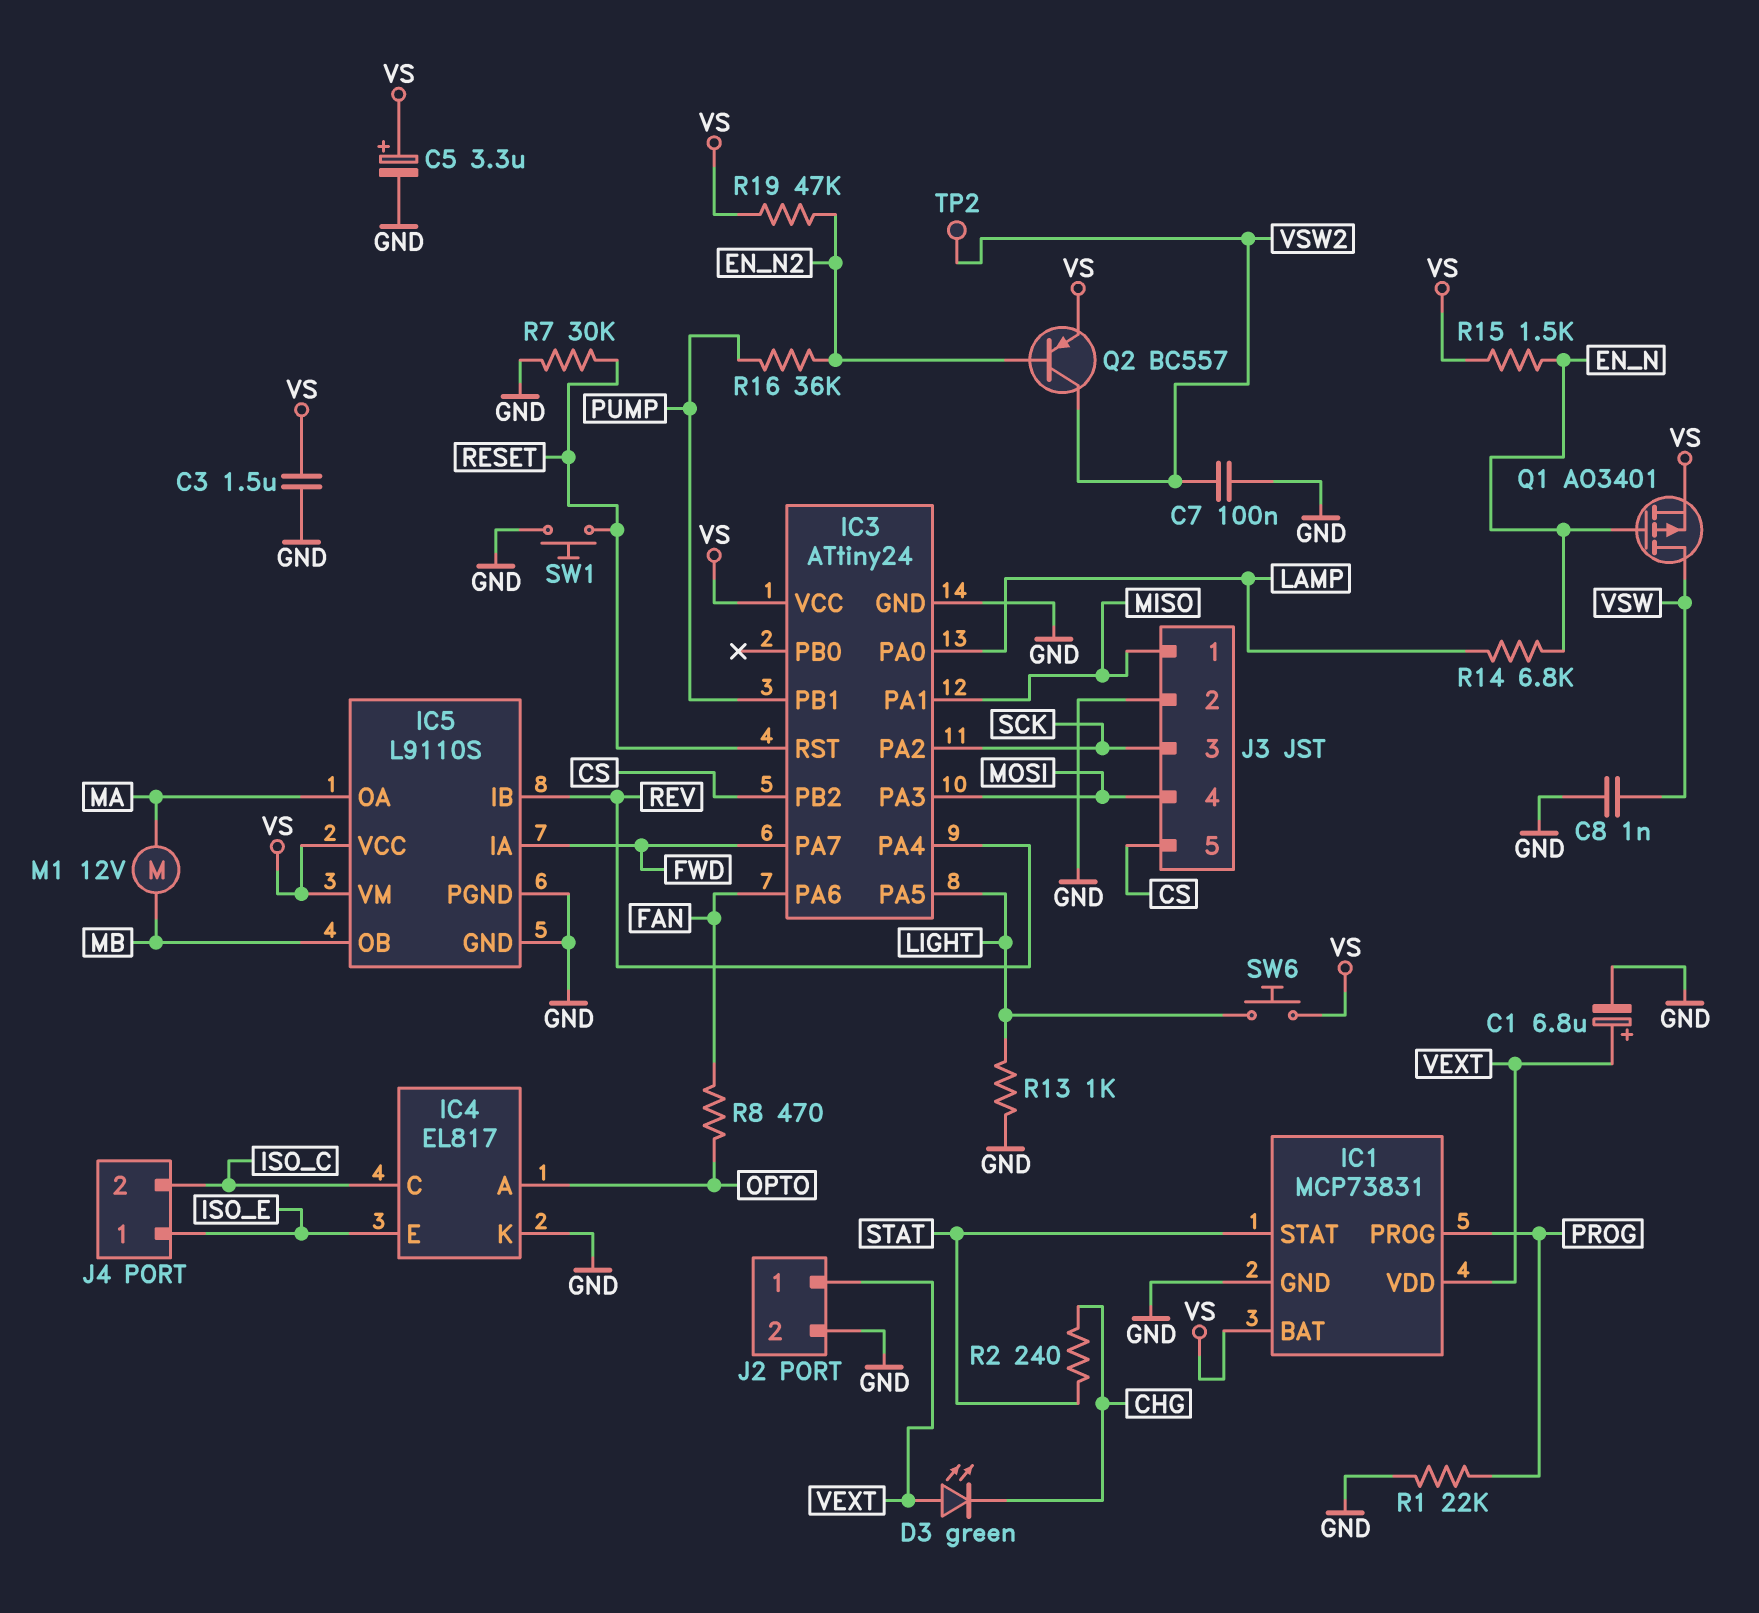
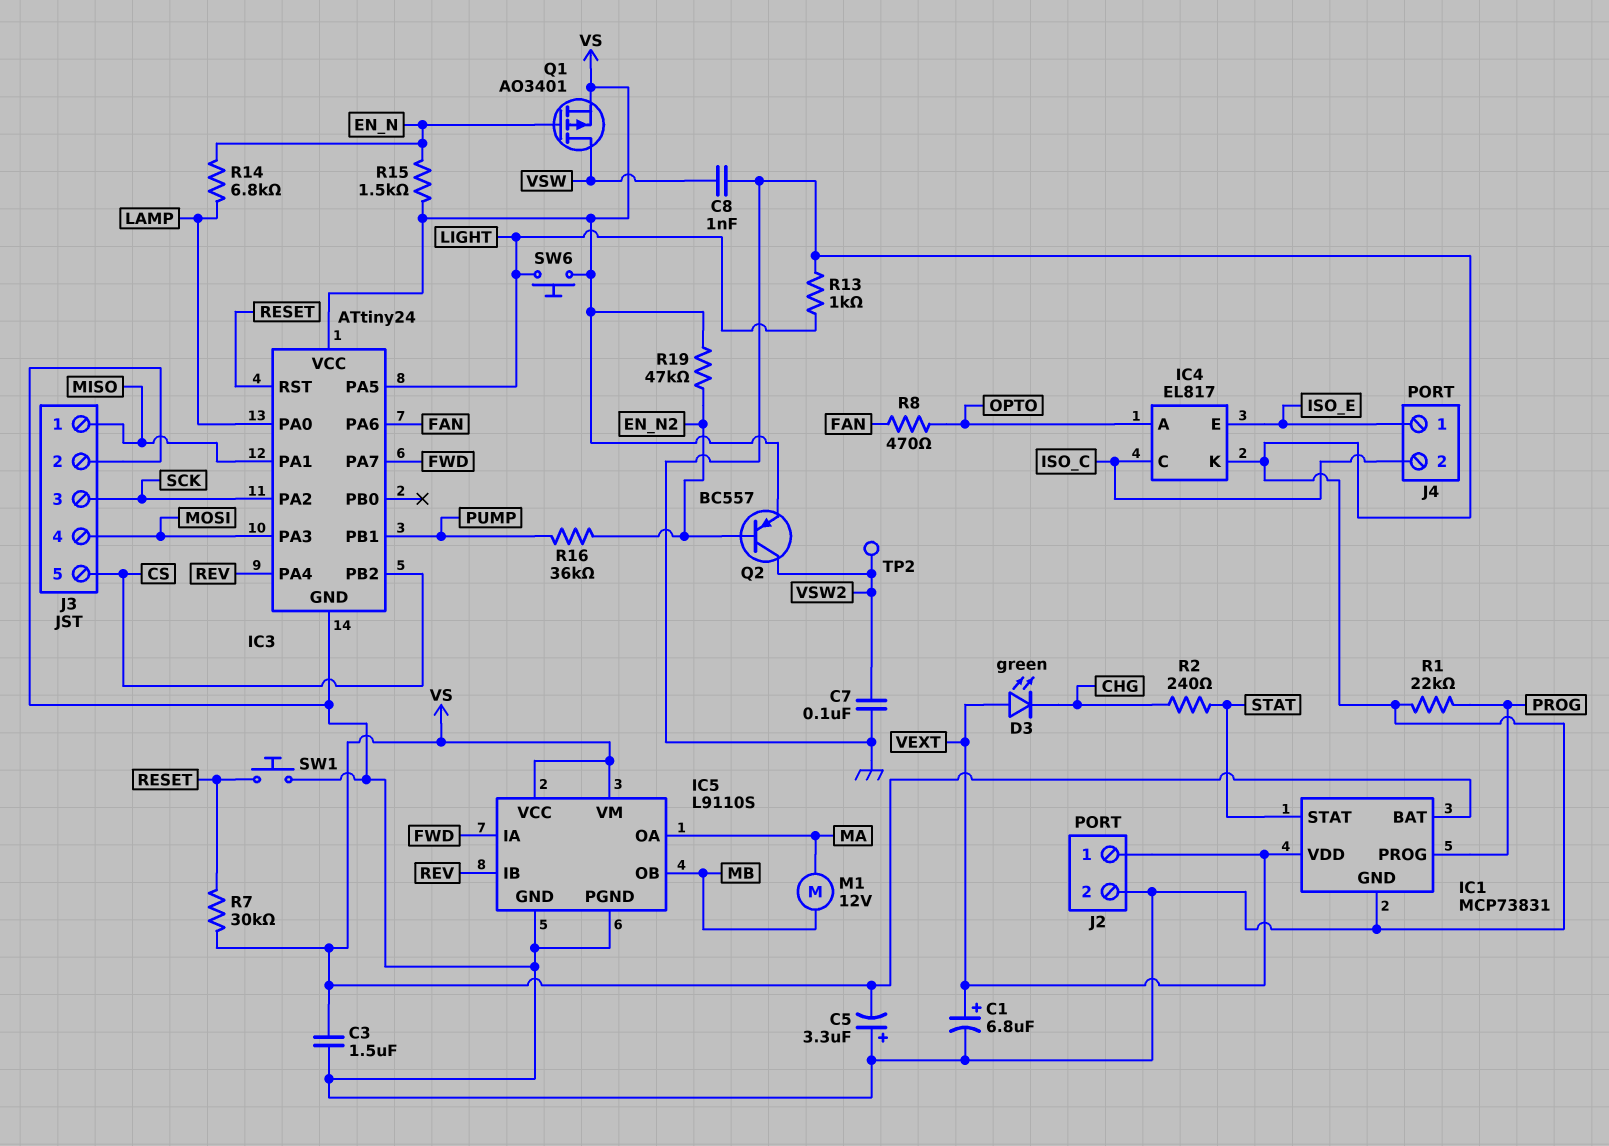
C5: 3.3uF (plus VS, minus GND) -> 3.3uF (plus GND, minus VS)
R7: 30k (GND, RESET) -> 30k (RESET, VS)

